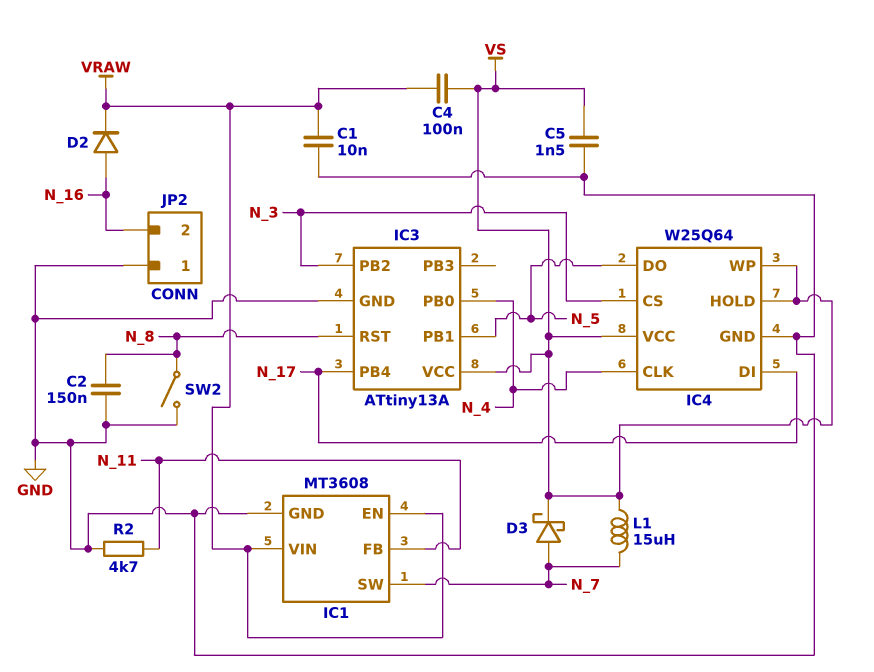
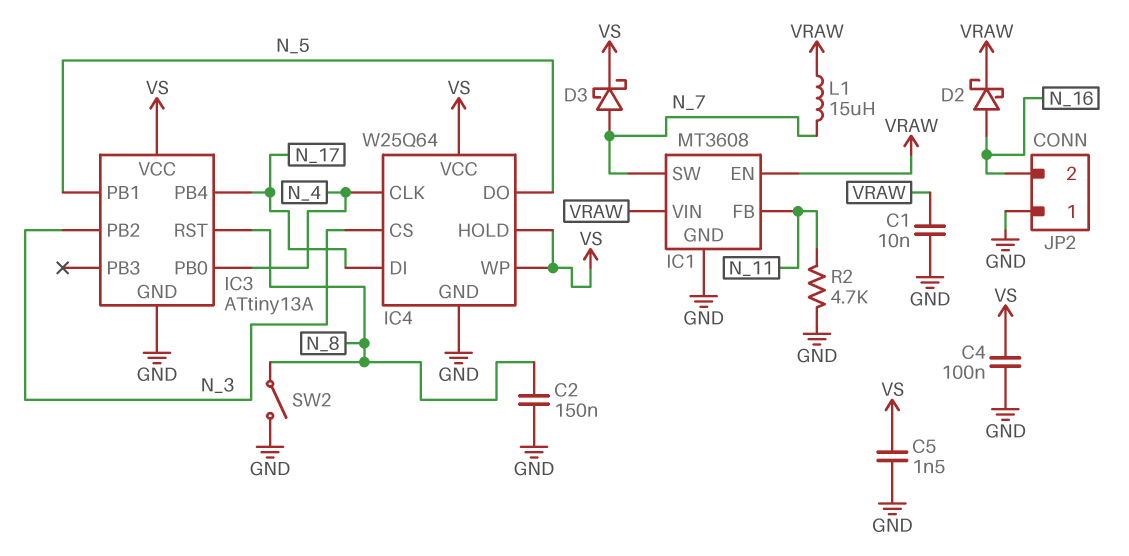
C4: 100nF (VRAW, VS) -> 100nF (GND, VS)
D2: diode (A N_16, K VRAW) -> schottky (A N_16, K VRAW)
L1: 15uH (N_7, VS) -> 15uH (N_7, VRAW)

